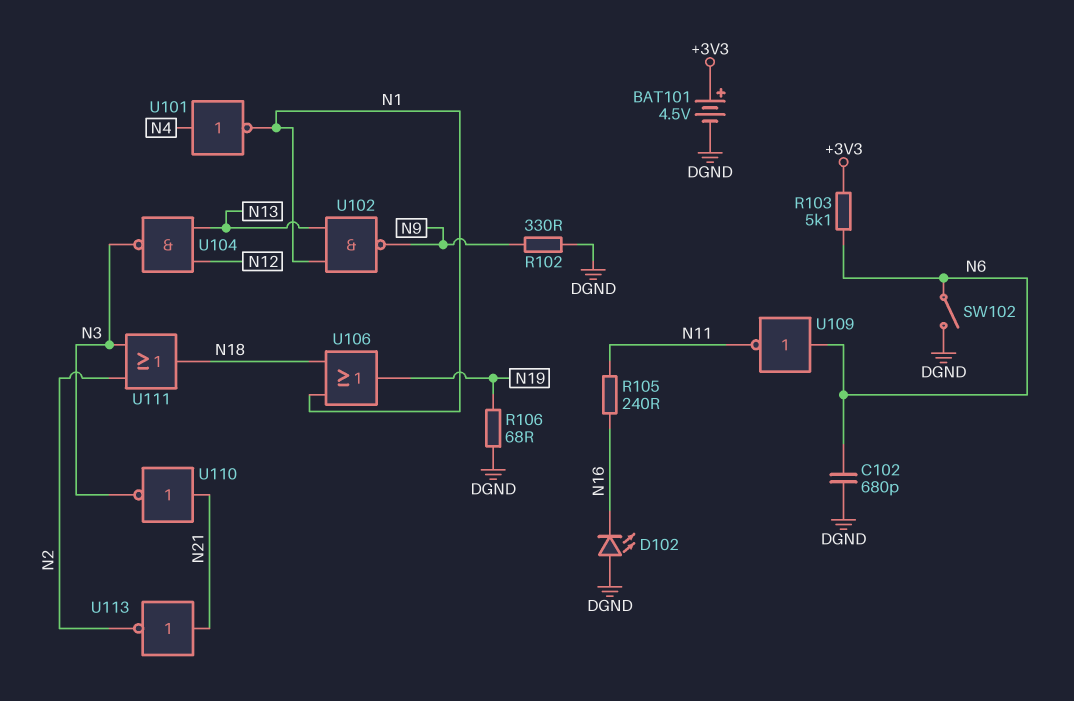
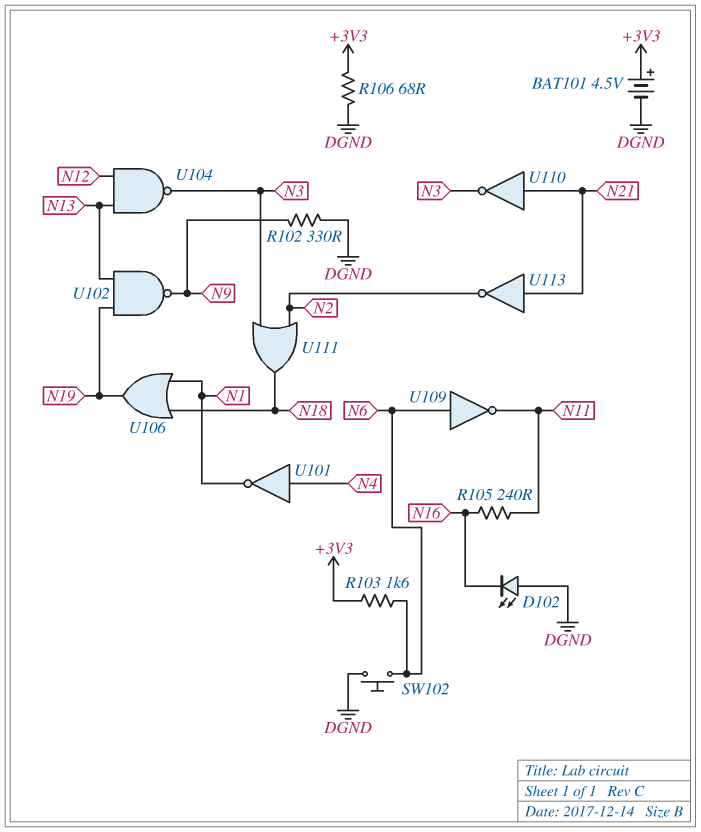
C102: 680pF (DGND, N6) -> none
R103: 5.1k (+3V3, N6) -> 1.6k (+3V3, N6)
R106: 68 (DGND, N19) -> 68 (+3V3, DGND)
SW102: switch (DGND, N6) -> button (DGND, N6)
U102: NAND (in N1, in N13, out N9) -> NAND (in N13, in N19, out N9)

